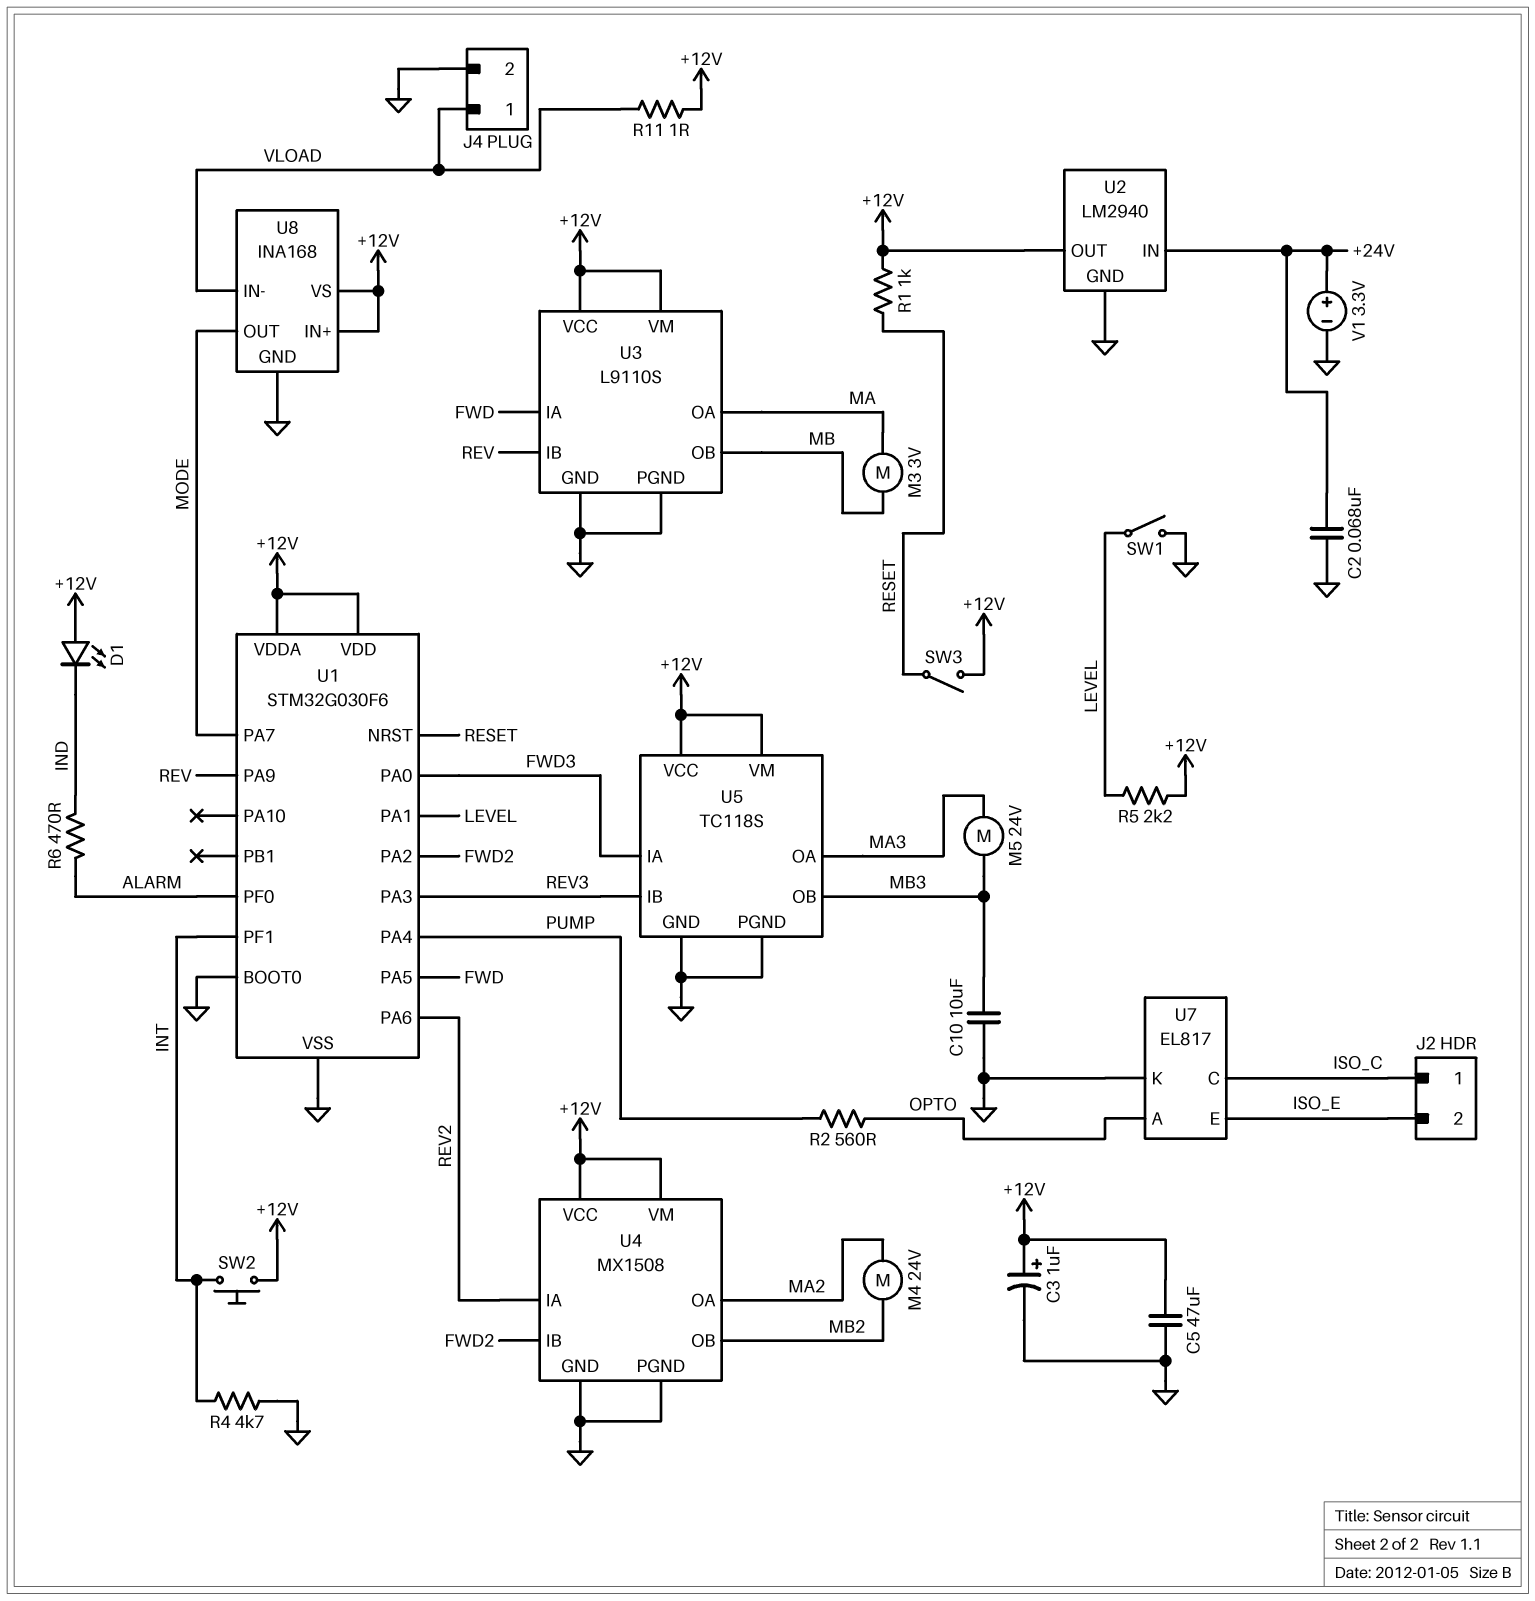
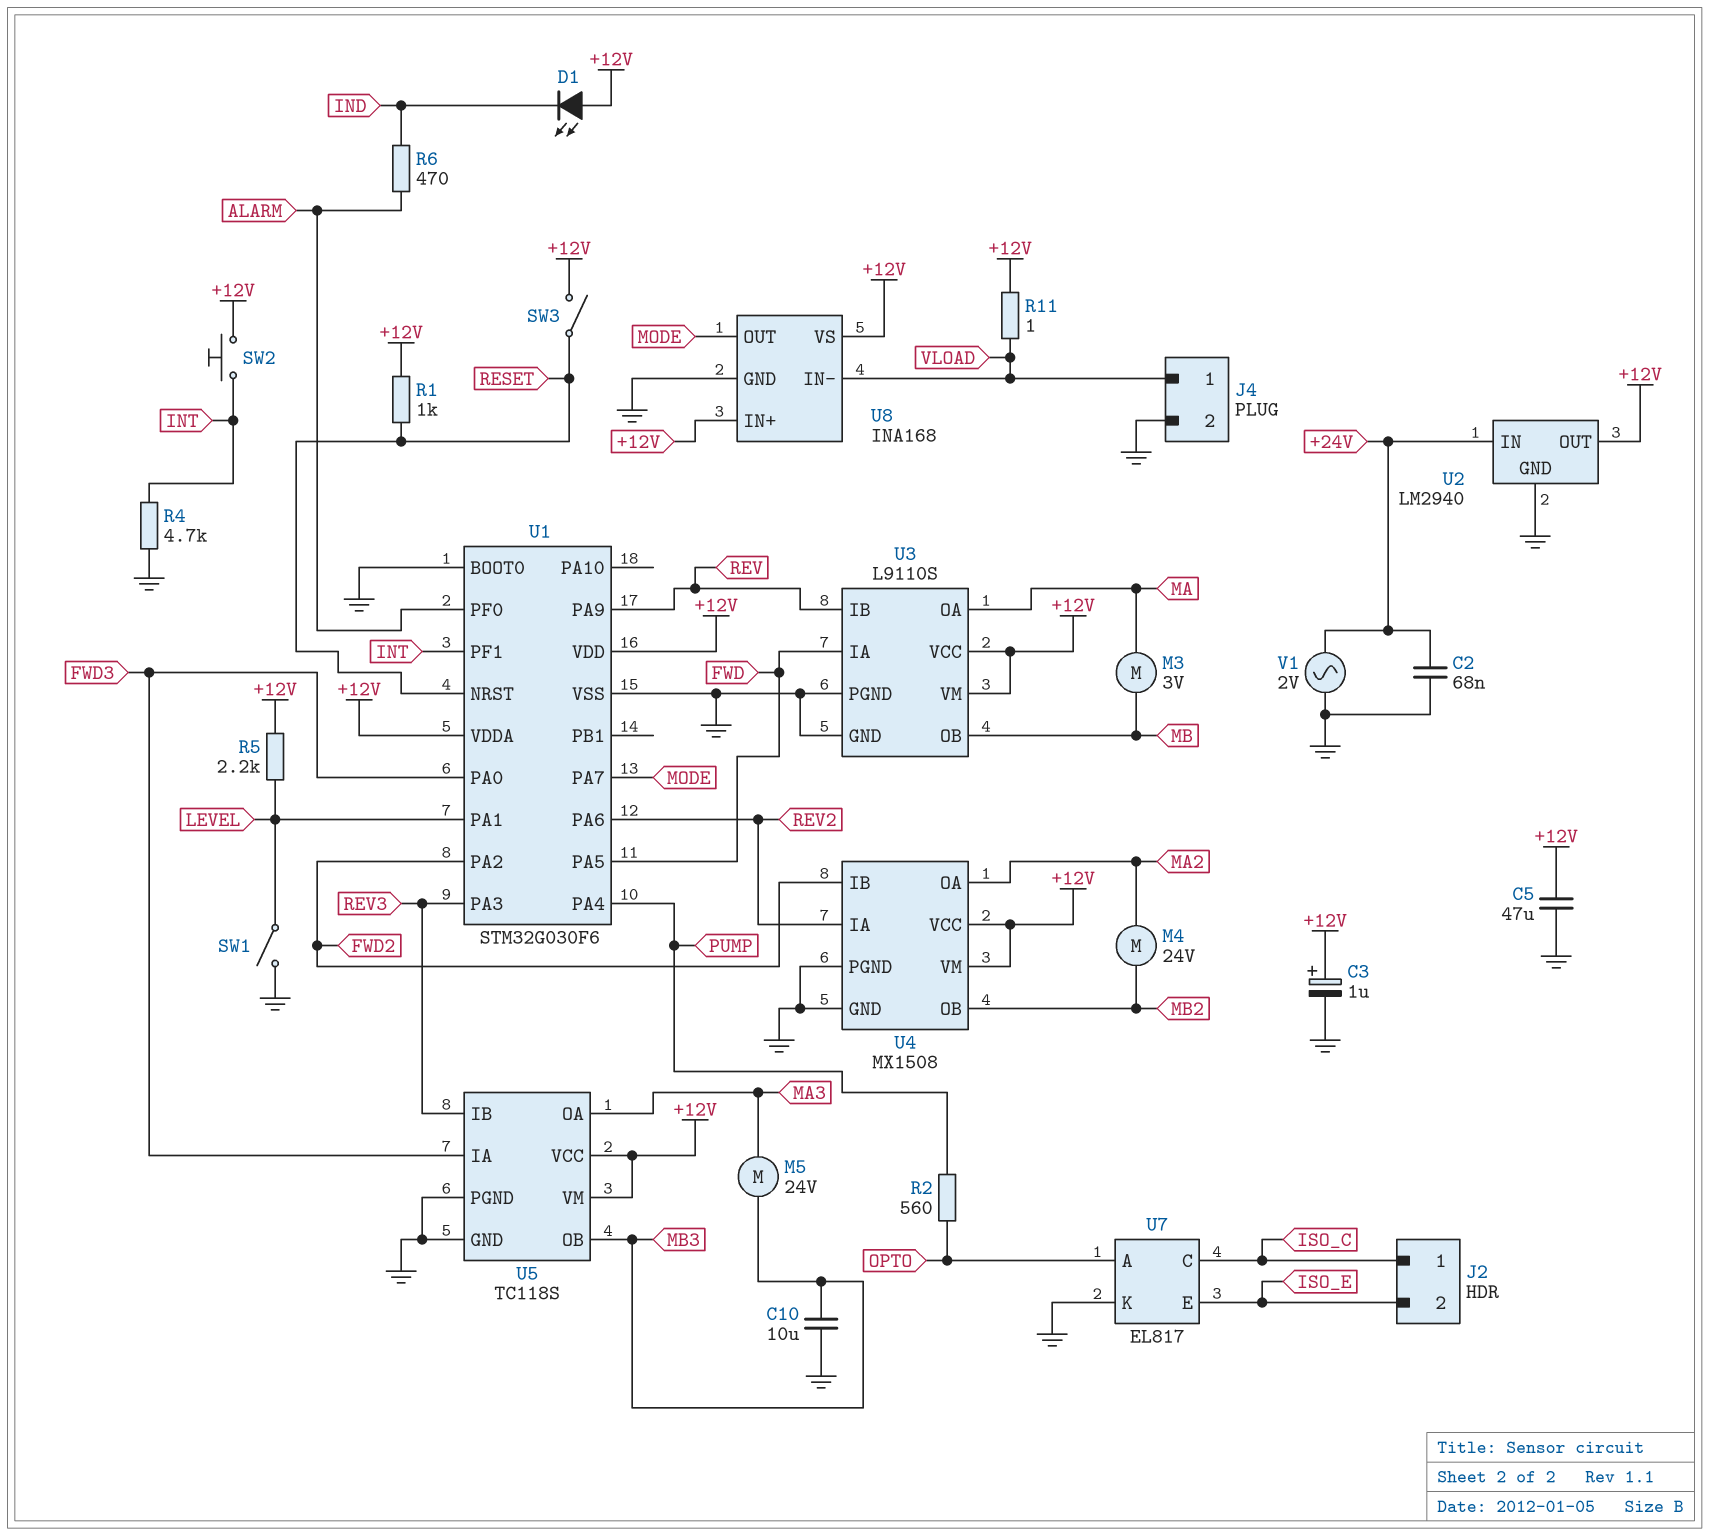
V1: 3.3V (plus +24V, minus GND) -> AC 2V (+24V, GND)

